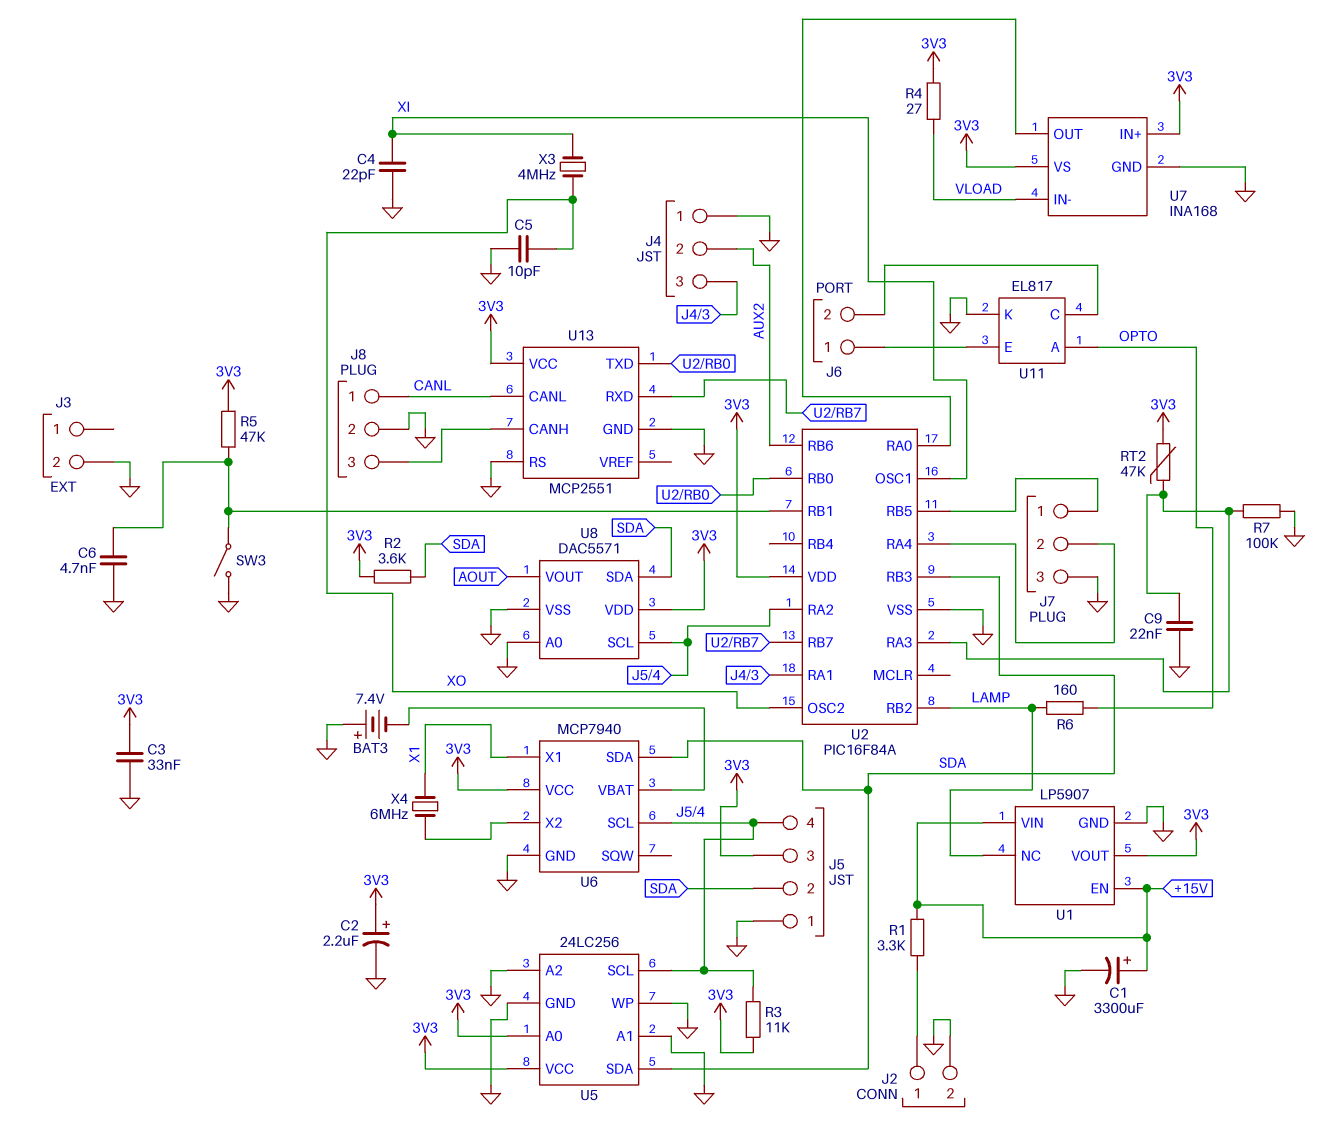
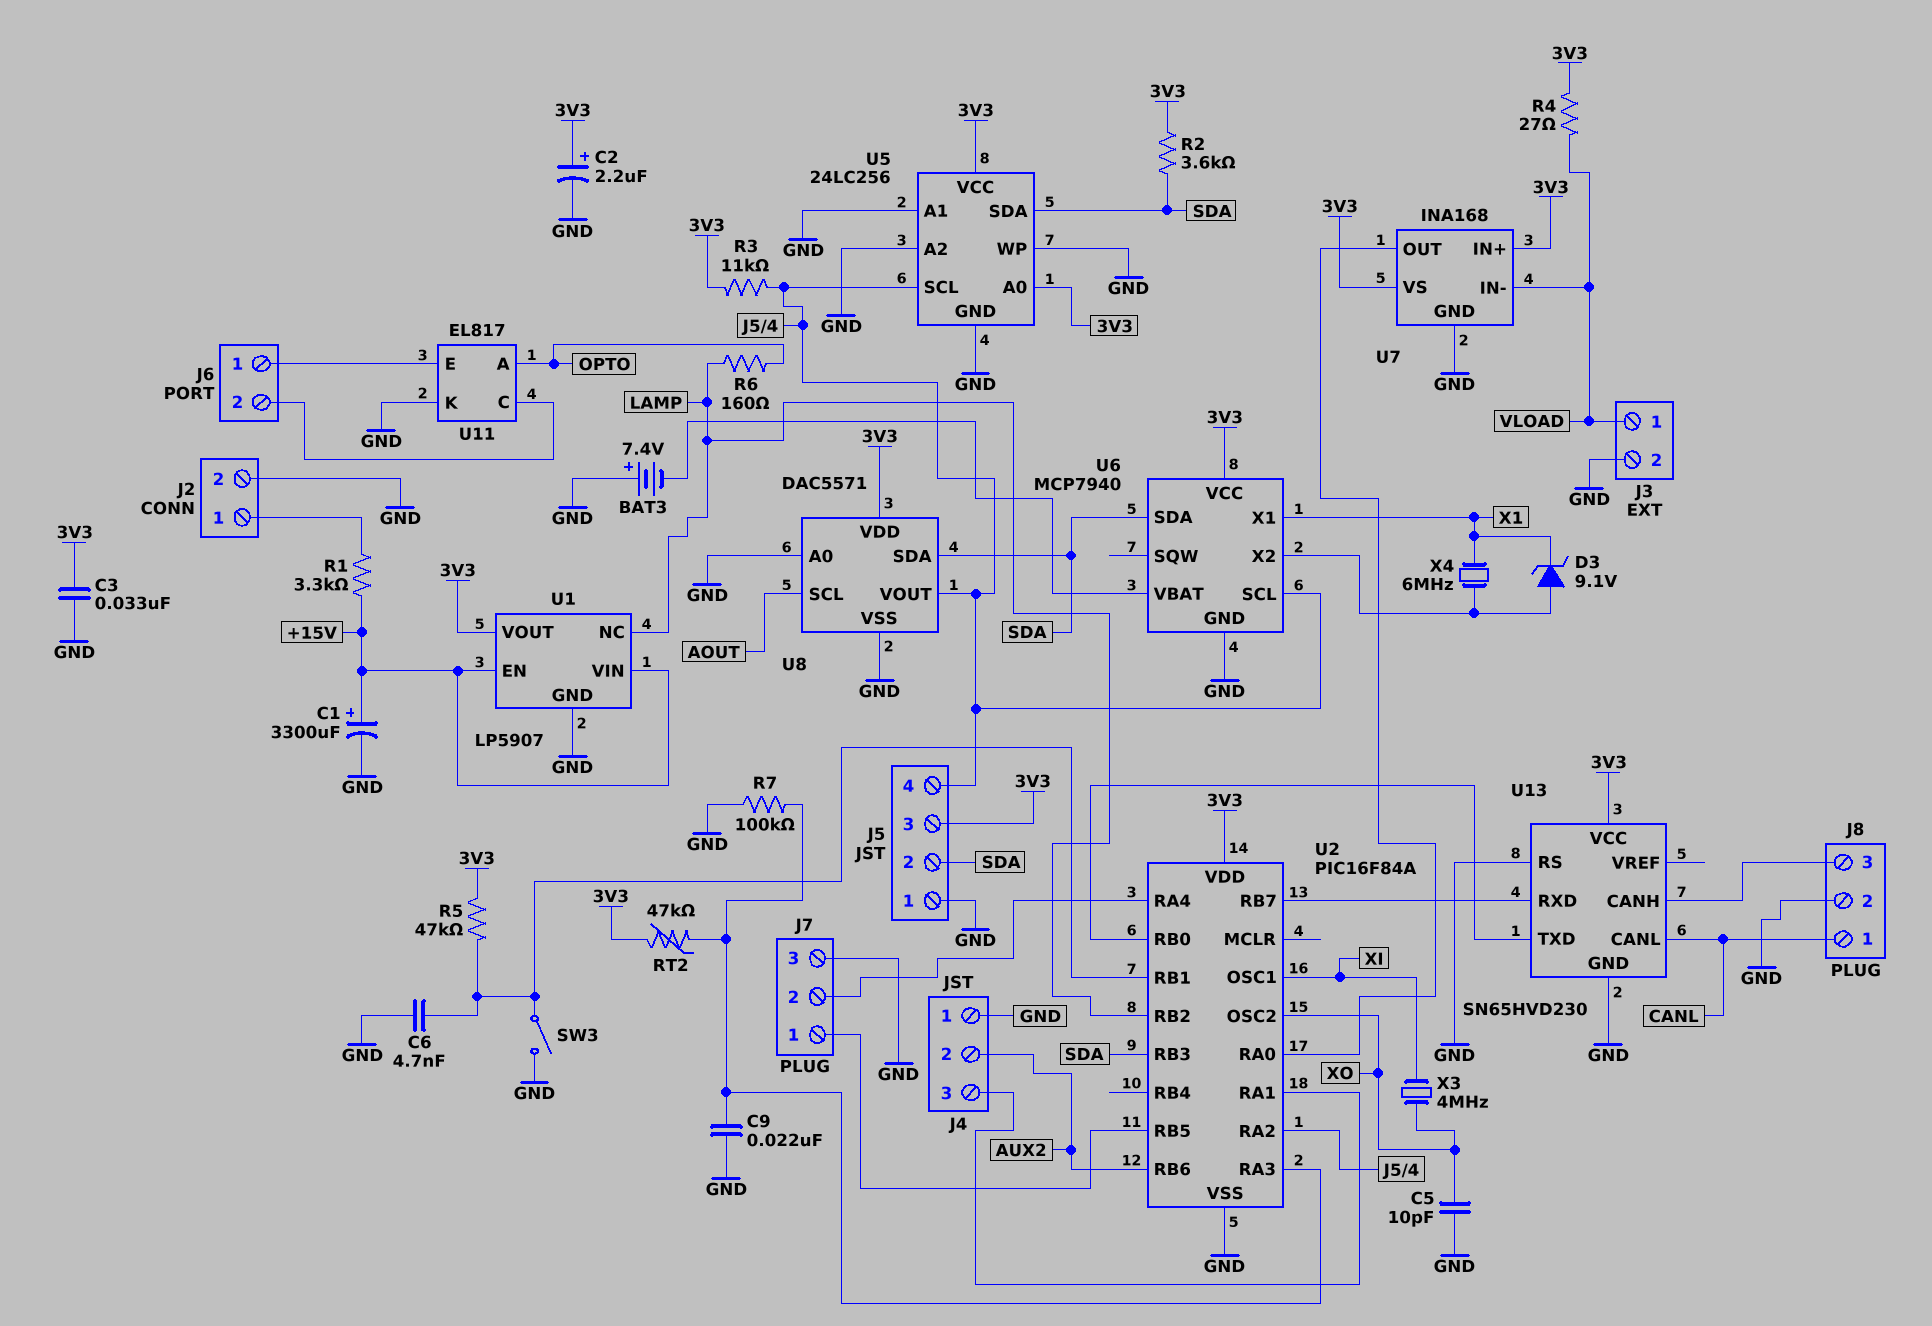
C4: 22pF (GND, XI) -> none
D3: none -> zener 9.1V (A U6/X2, K X1)
J3 pin 1: none -> VLOAD
U8 pin SCL: J5/4 -> AOUT
U8 pin VOUT: AOUT -> J5/4
U13: MCP2551 -> SN65HVD230

